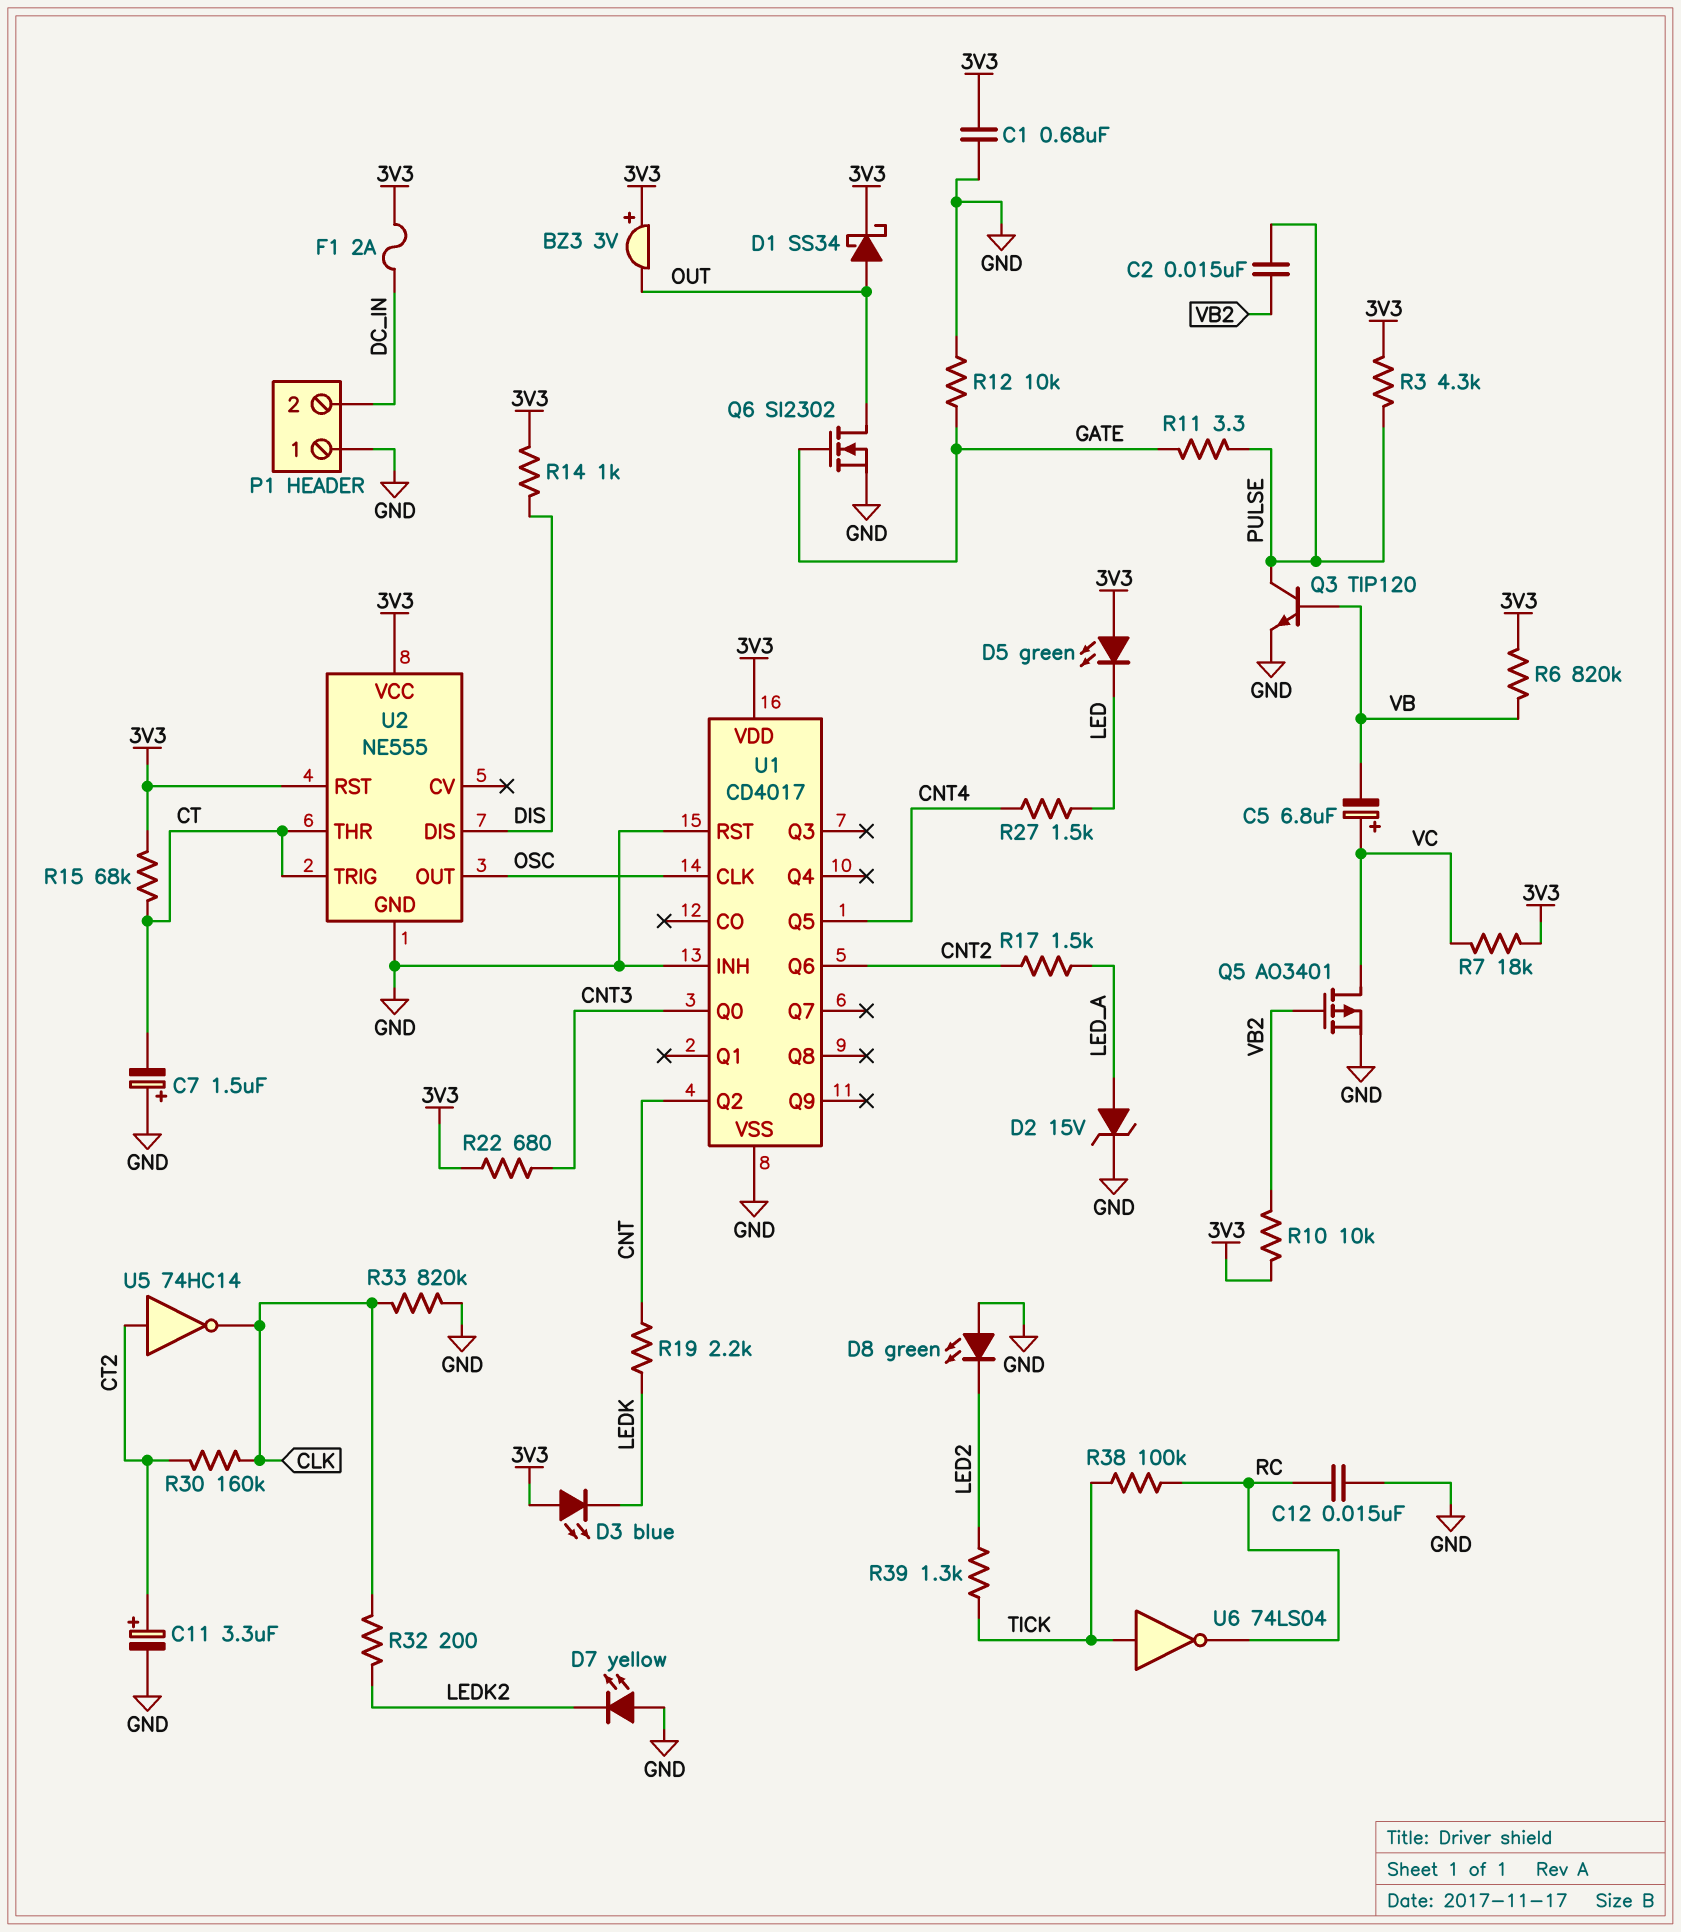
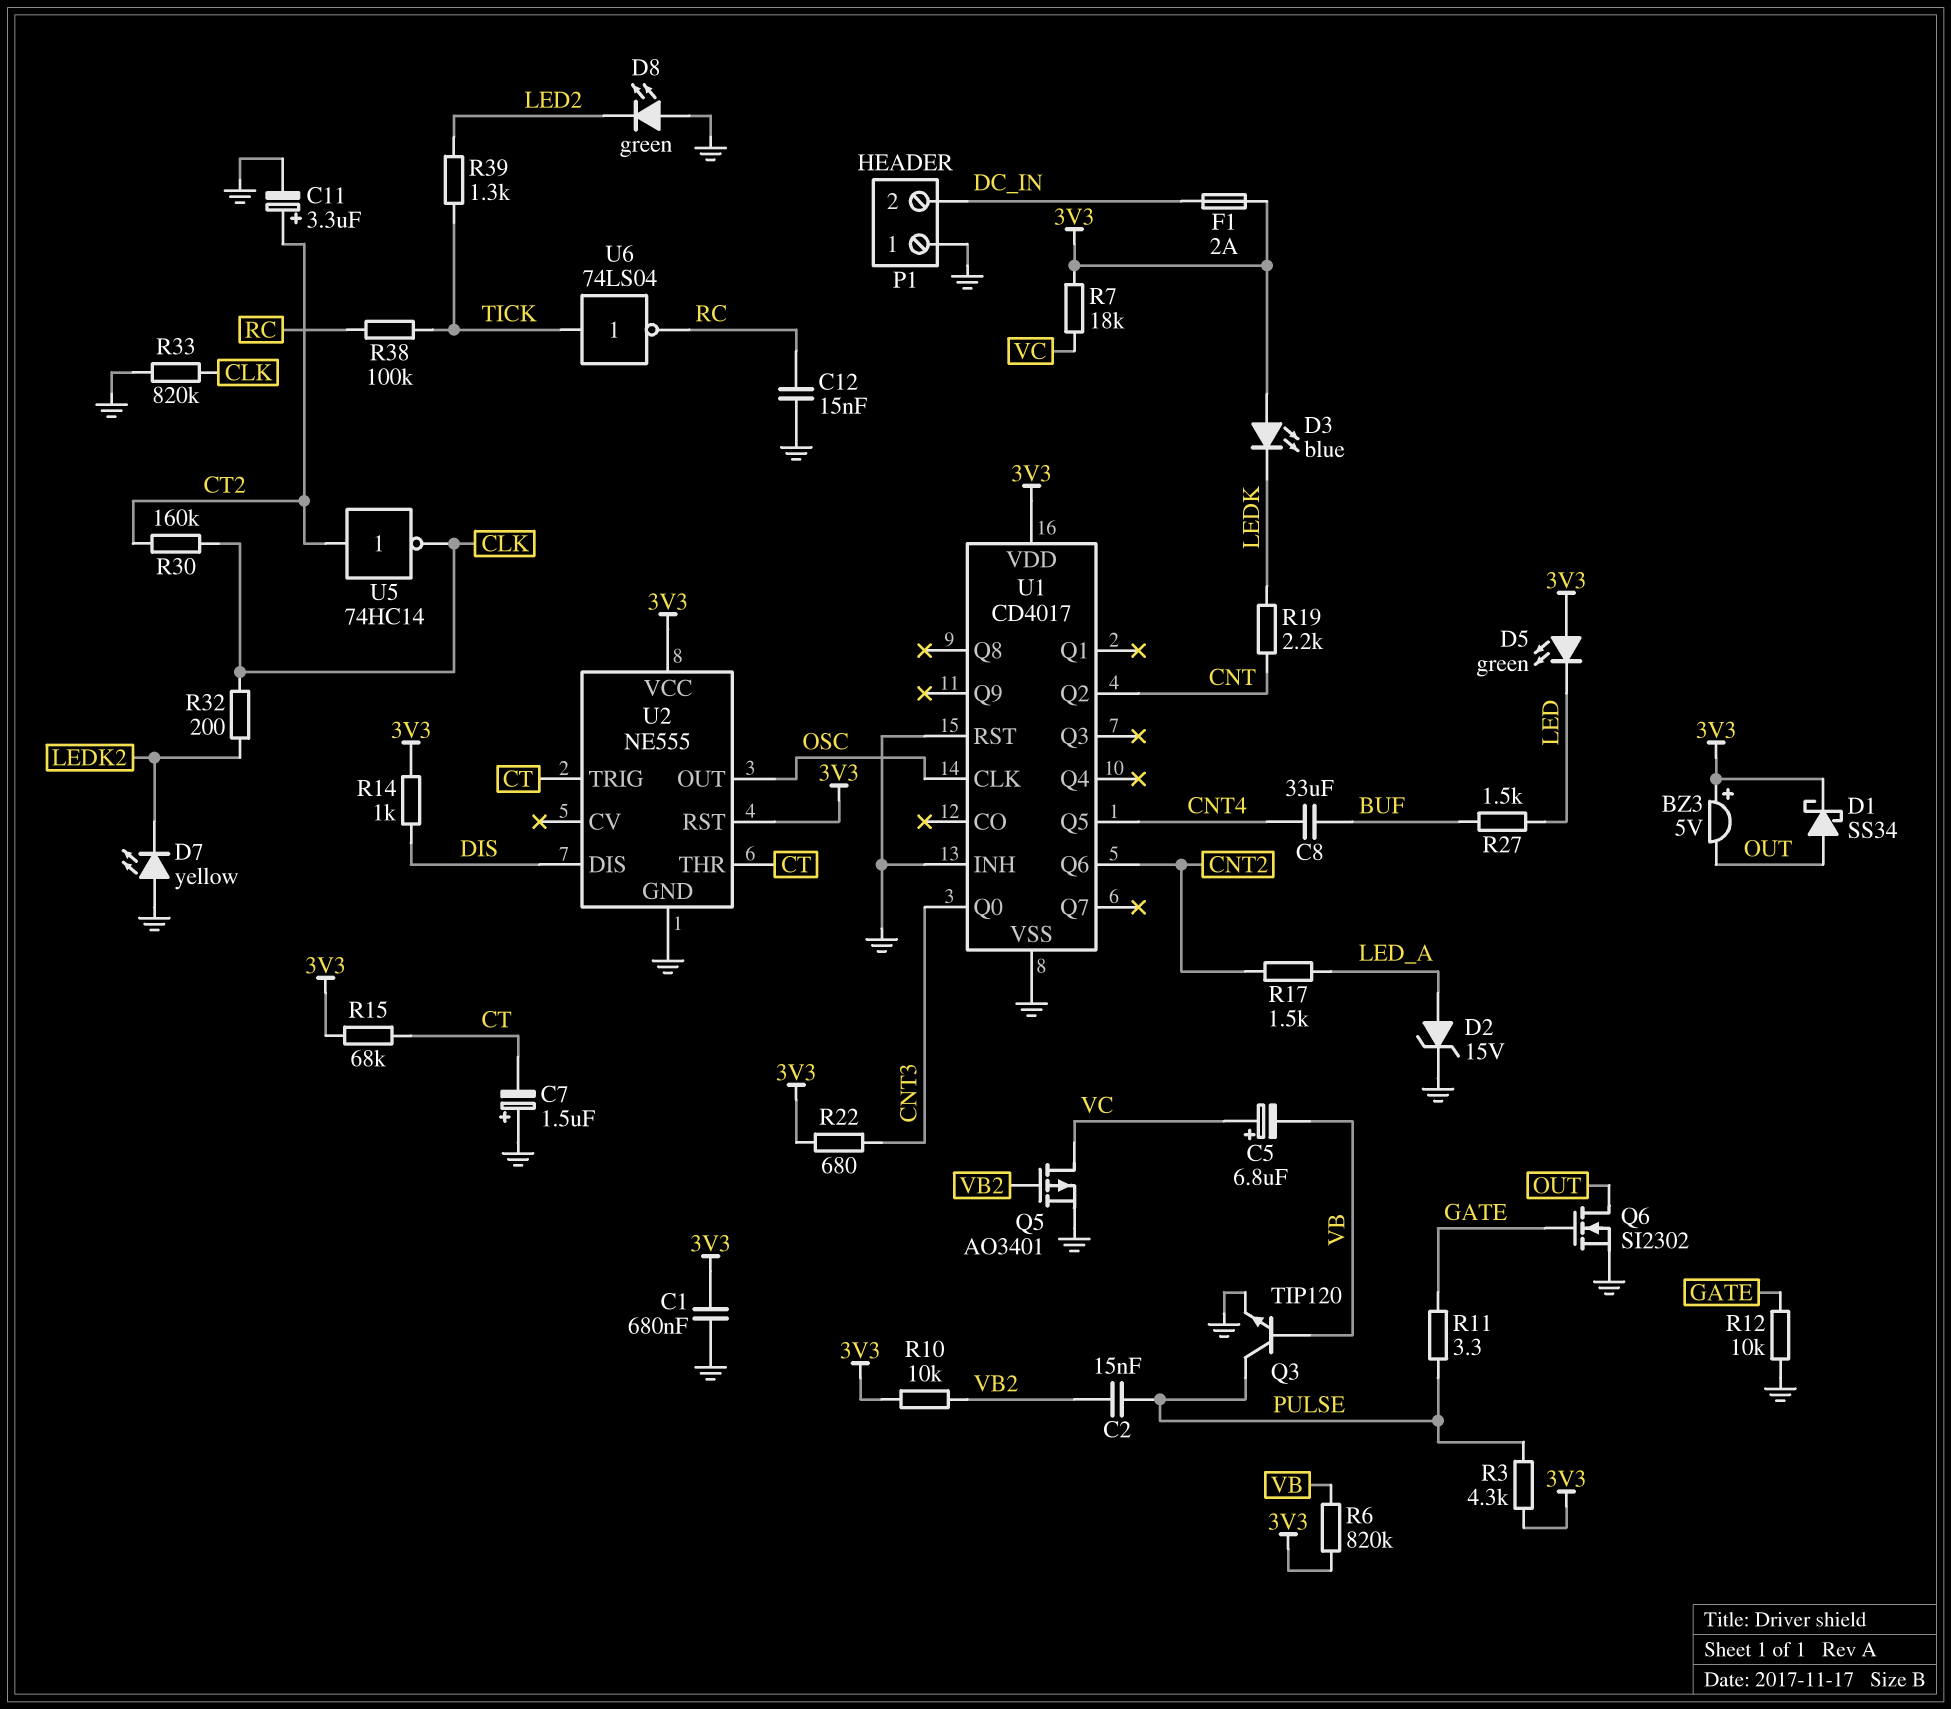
BZ3: buzzer 3V (plus 3V3, minus OUT) -> buzzer 5V (plus 3V3, minus OUT)
C8: none -> 33uF (BUF, CNT4)
R27: 1.5k (CNT4, LED) -> 1.5k (BUF, LED)

